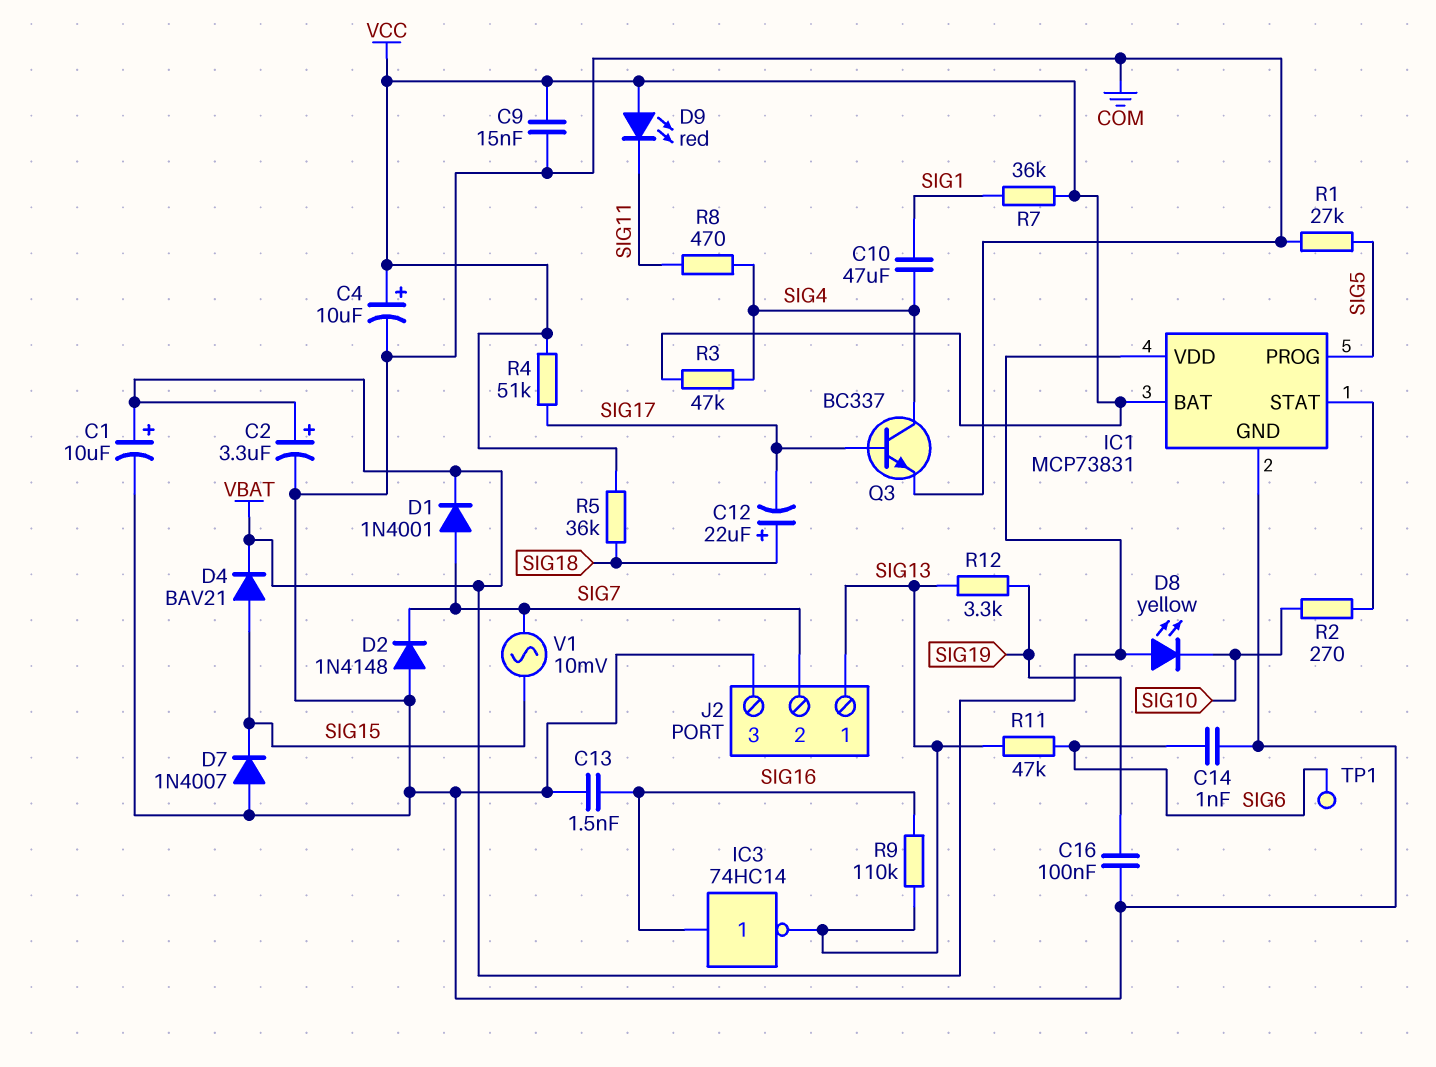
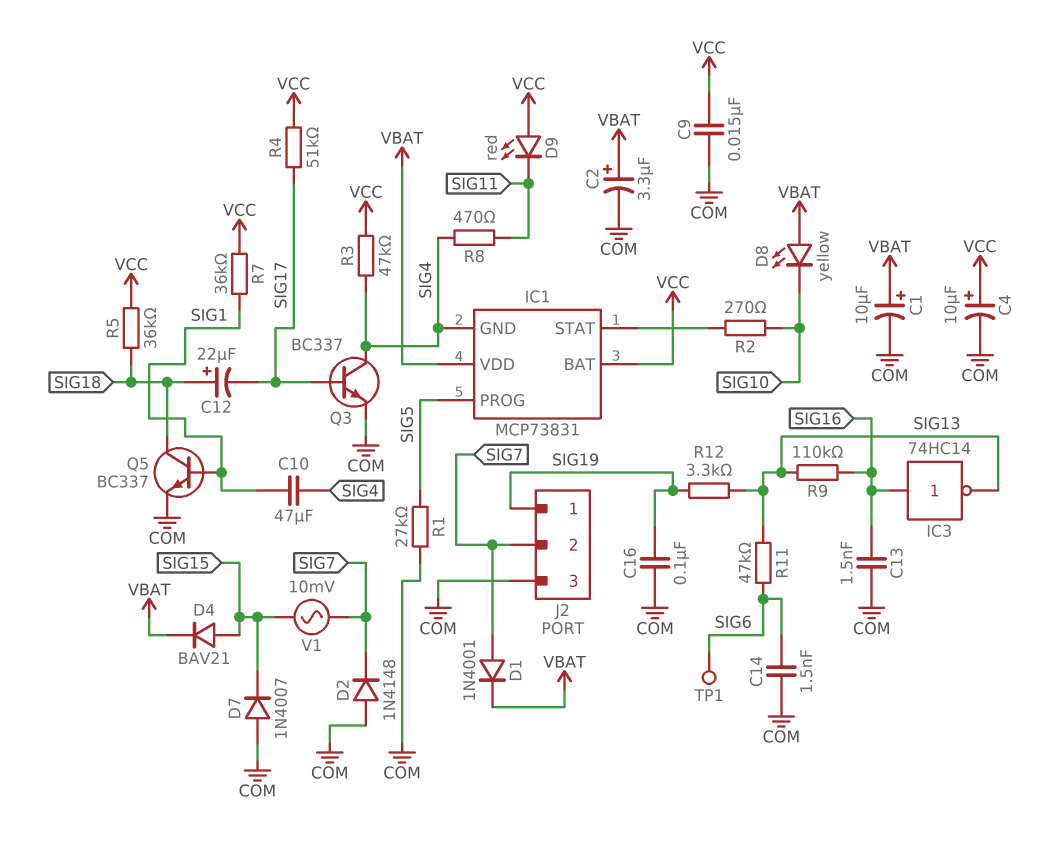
C14: 1nF (COM, SIG6) -> 1.5nF (COM, SIG6)
IC1 pin GND: COM -> SIG4
J2 pin 1: SIG13 -> SIG19
Q5: none -> NPN BC337 (B SIG1, C SIG18, E COM)

